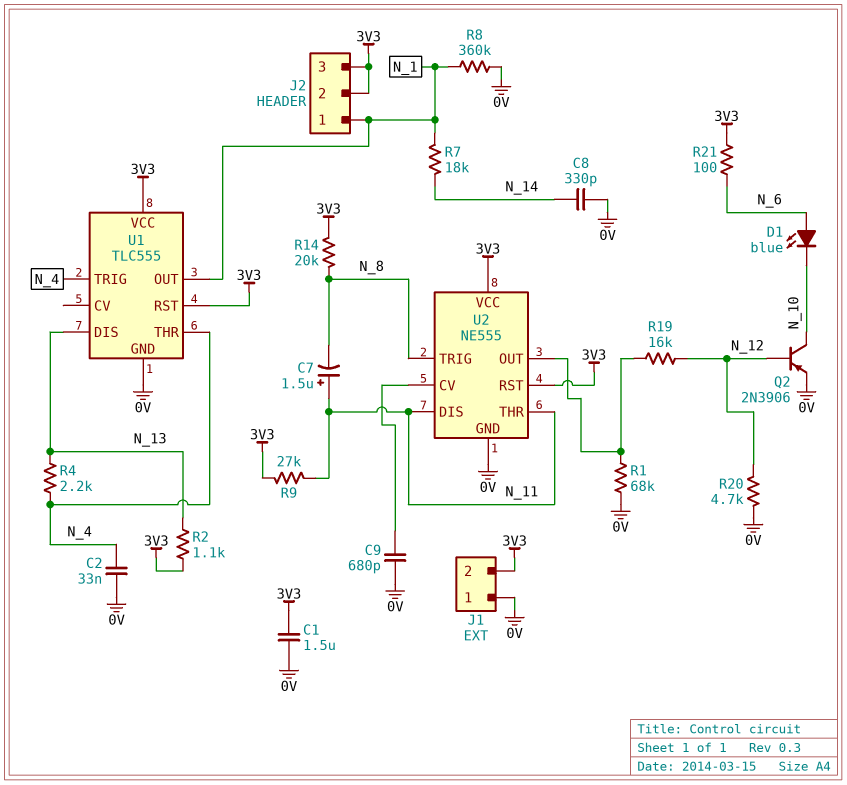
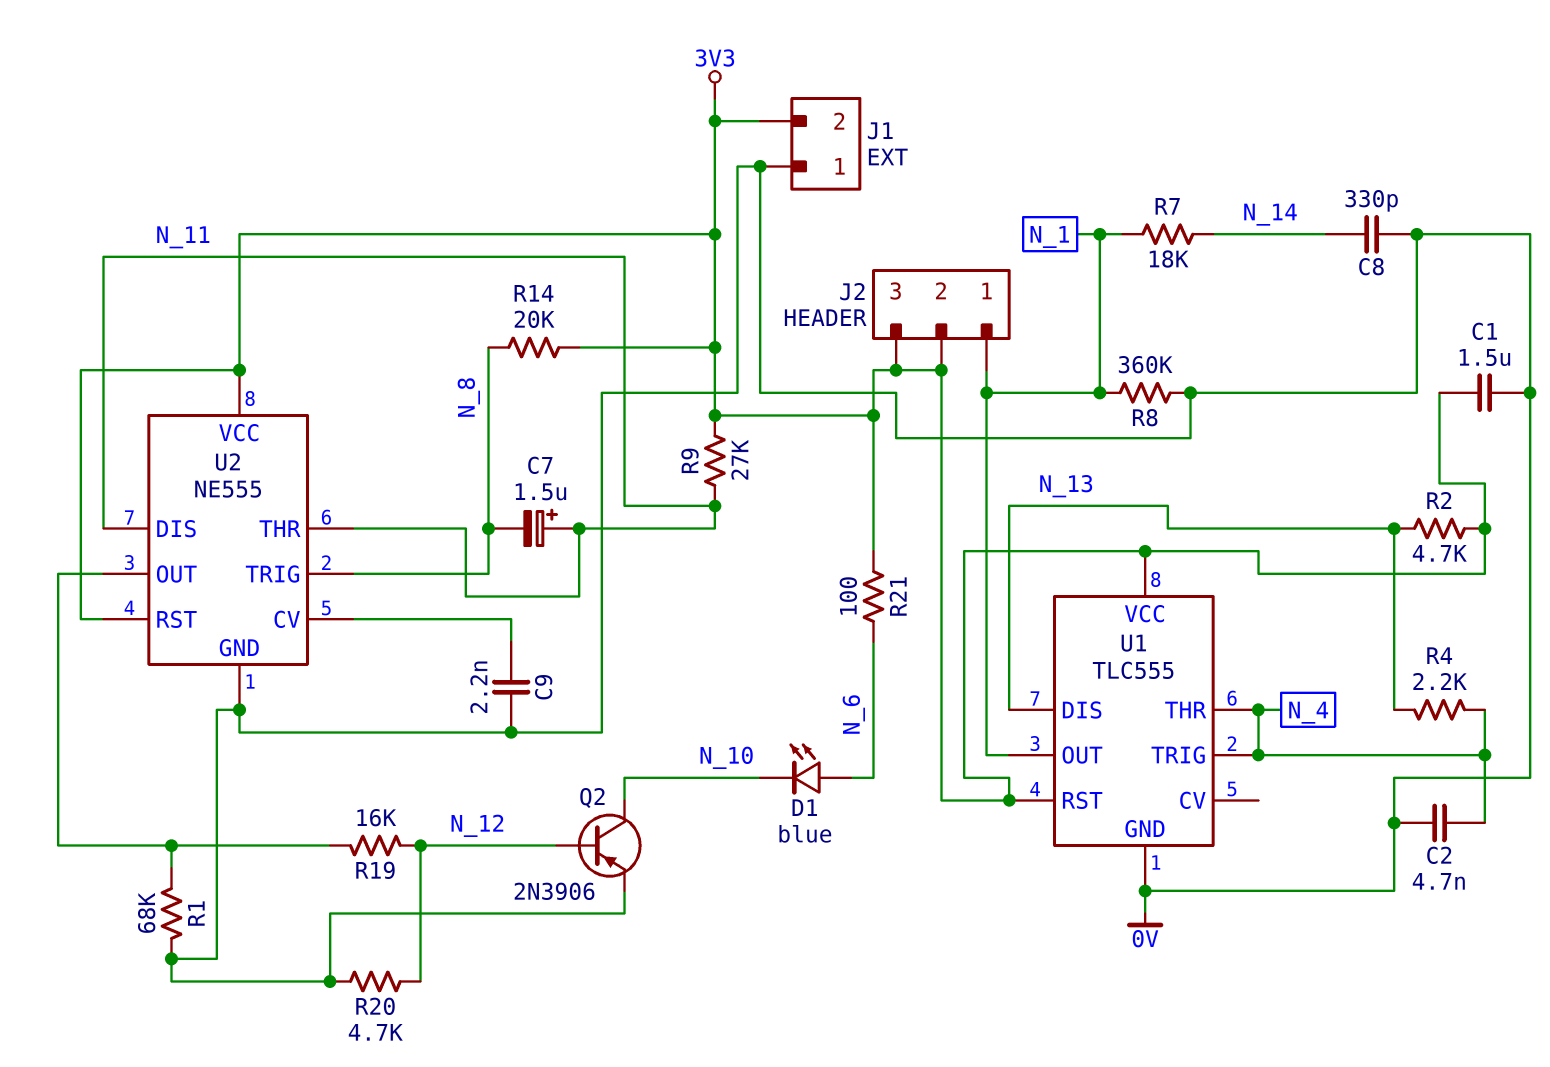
C2: 33nF (0V, N_4) -> 4.7nF (0V, N_4)
C9: 680pF (0V, U2/CV) -> 2.2nF (0V, U2/CV)
R2: 1.1k (3V3, N_13) -> 4.7k (3V3, N_13)

